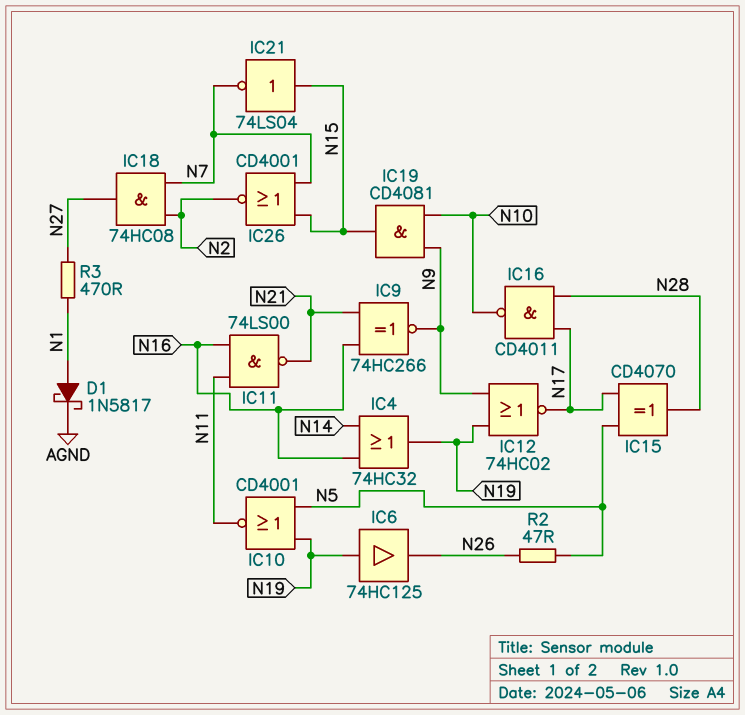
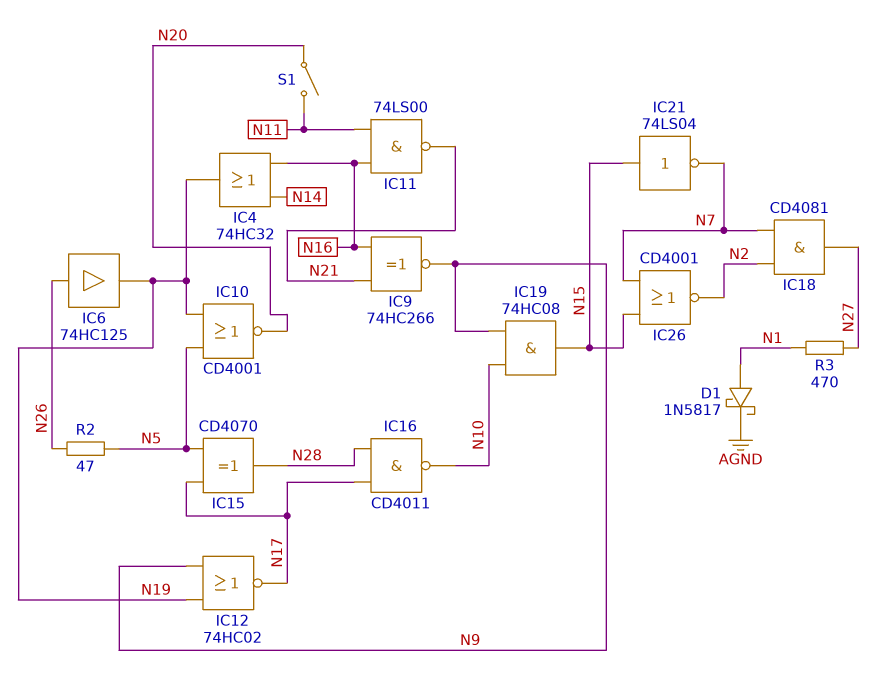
IC6: buffer 74HC125 (in N19, out N26) -> buffer 74HC125 (in N26, out N19)
IC10: NOR CD4001 (in N5, in N19, out N11) -> NOR CD4001 (in N5, in N19, out N20)
IC18: AND 74HC08 (in N2, in N7, out N27) -> AND CD4081 (in N2, in N7, out N27)
IC19: AND CD4081 (in N9, in N10, out N15) -> AND 74HC08 (in N9, in N10, out N15)
S1: none -> switch (N11, N20)

